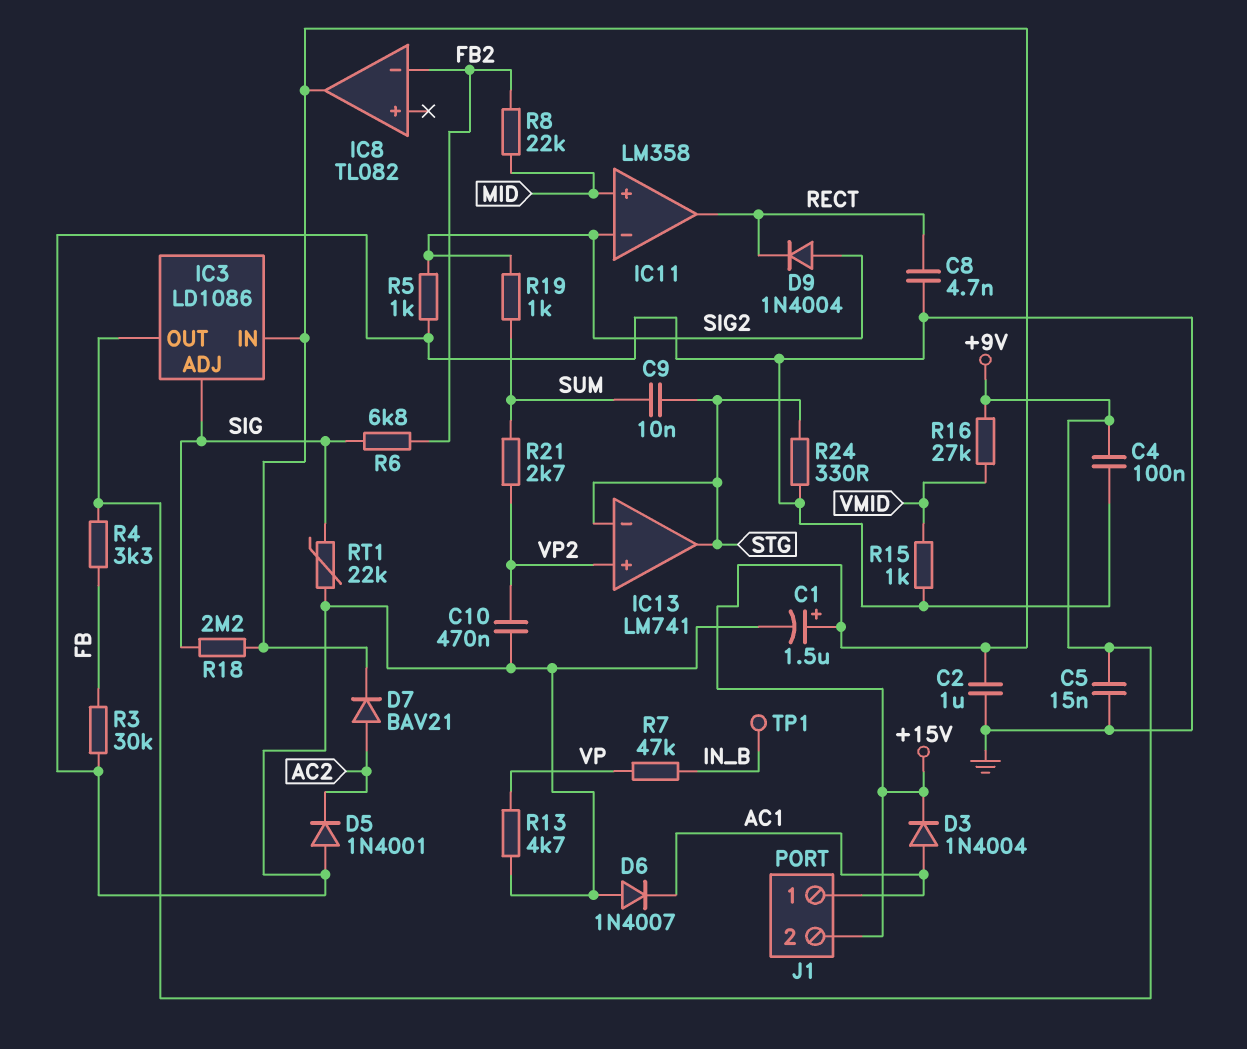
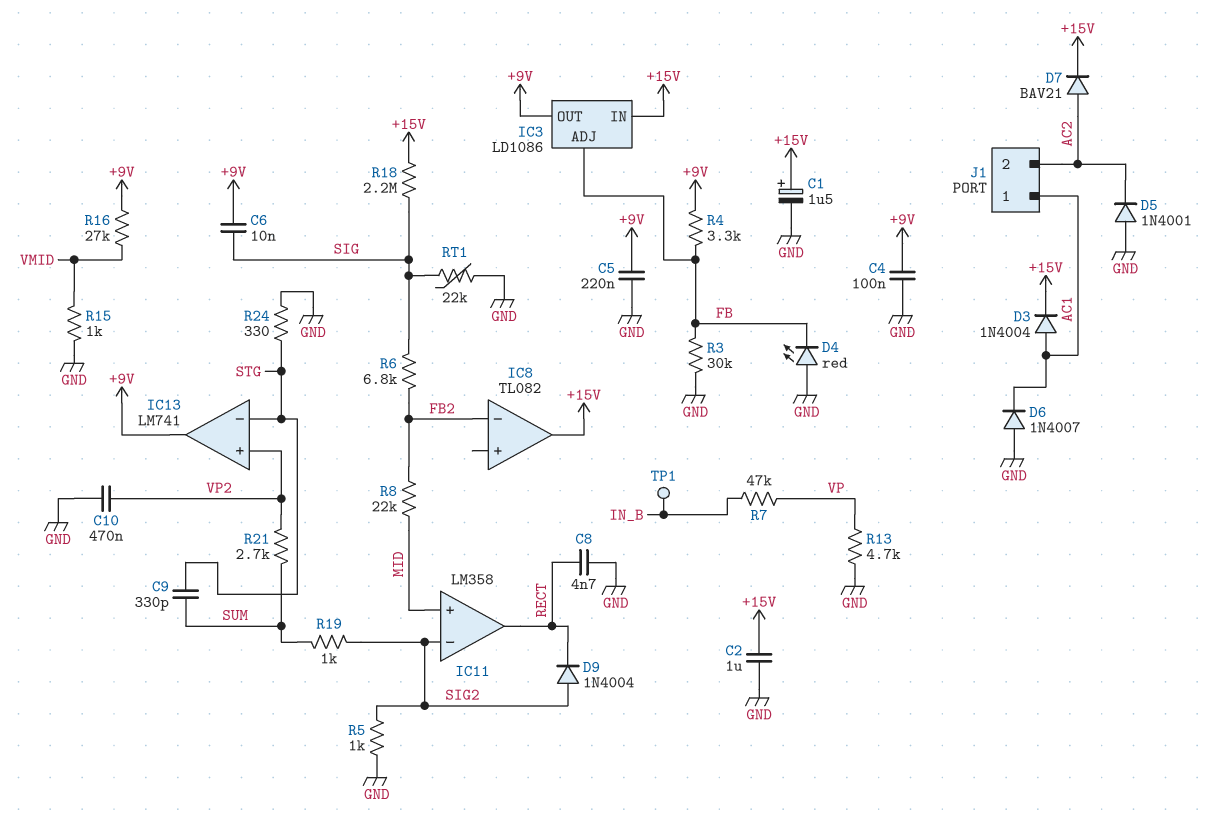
C5: 15nF (+9V, GND) -> 220nF (+9V, GND)
C6: none -> 10nF (+9V, SIG)
C9: 10nF (STG, SUM) -> 330pF (STG, SUM)
D4: none -> LED red (A GND, K FB)
IC3 pin ADJ: SIG -> FB
IC13 pin out: STG -> +9V
J1 pin 2: +15V -> AC2

